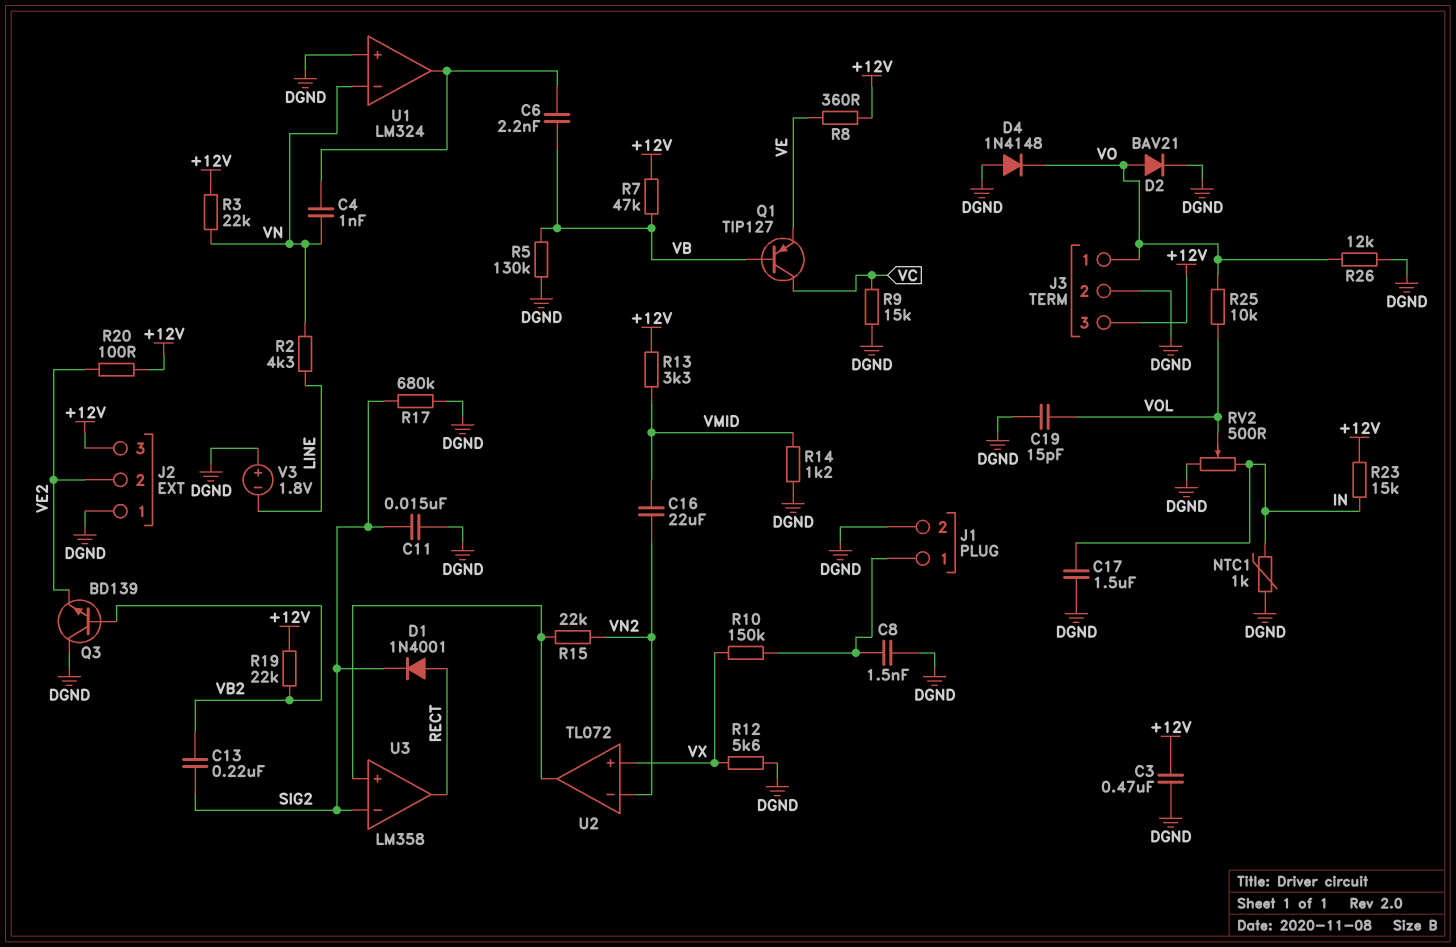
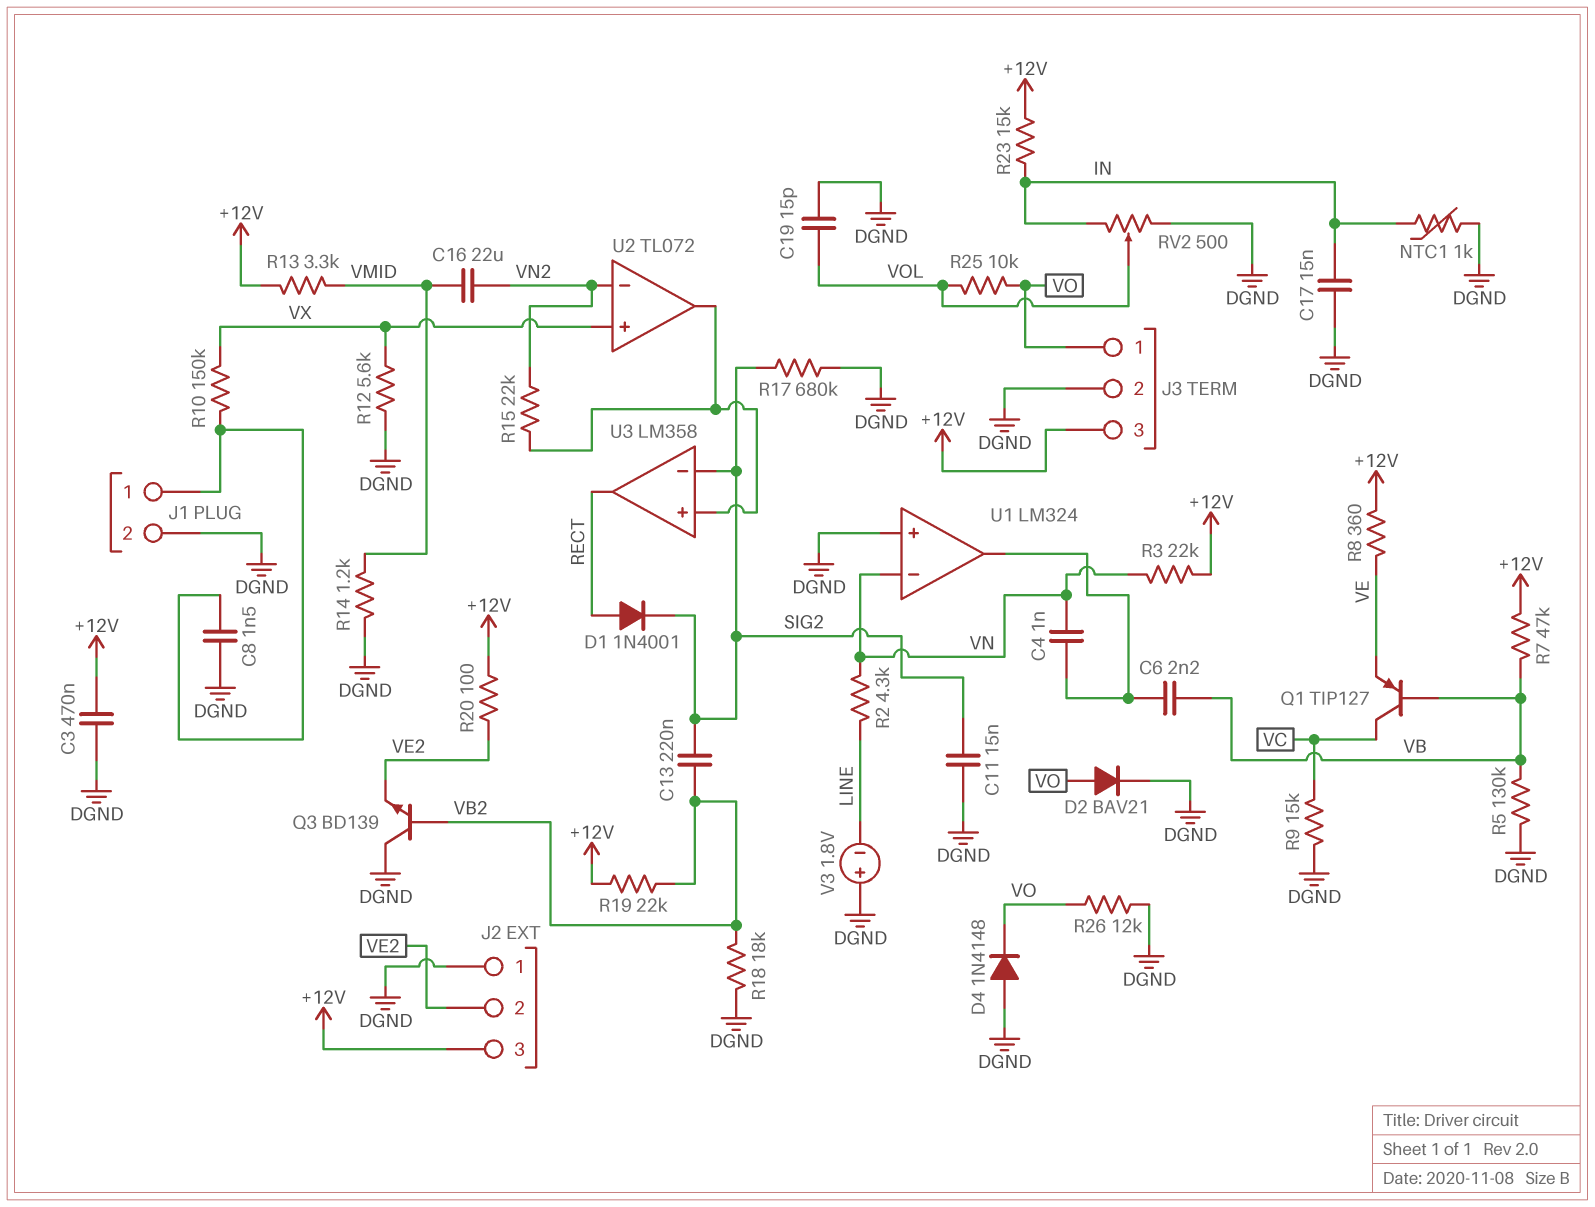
C17: 1.5uF (DGND, IN) -> 15nF (DGND, IN)
R18: none -> 18k (DGND, VB2)

